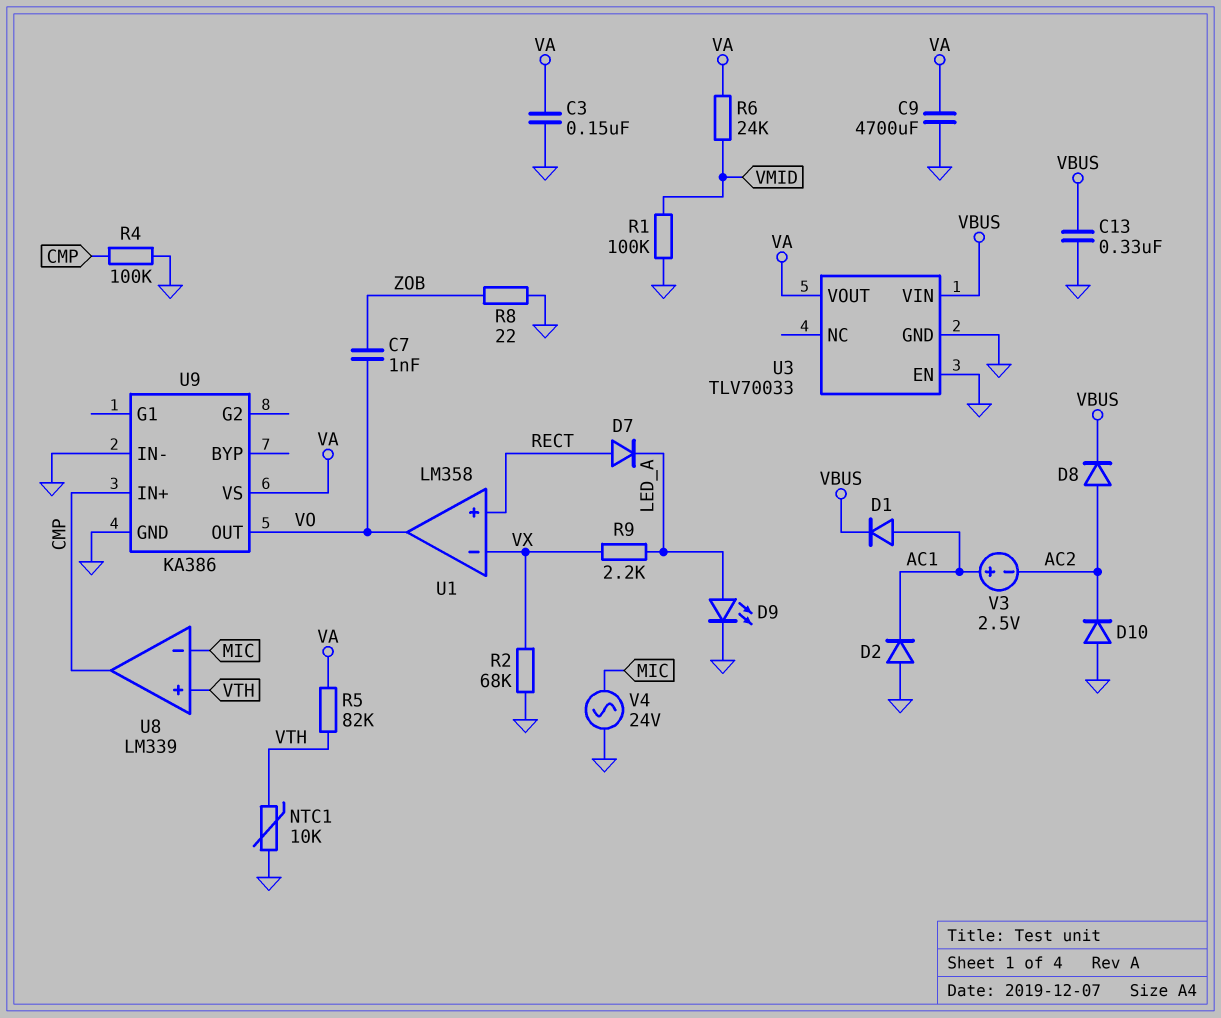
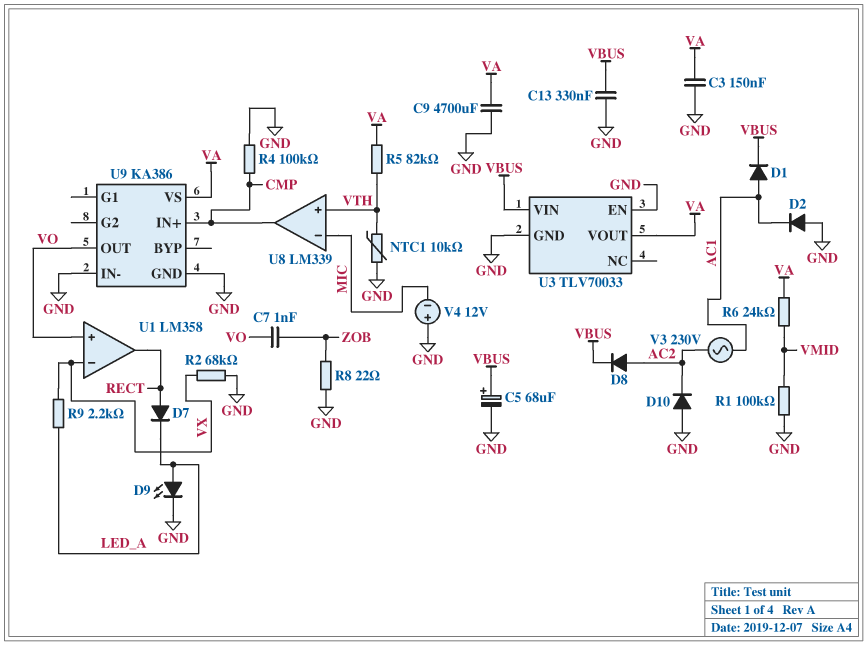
C5: none -> 68uF (plus VBUS, minus GND)
U1 pin in+: RECT -> VO
U1 pin out: VO -> RECT
V3: 2.5V (plus AC1, minus AC2) -> AC 230V (AC1, AC2)
V4: AC 24V (GND, MIC) -> 12V (plus GND, minus MIC)

